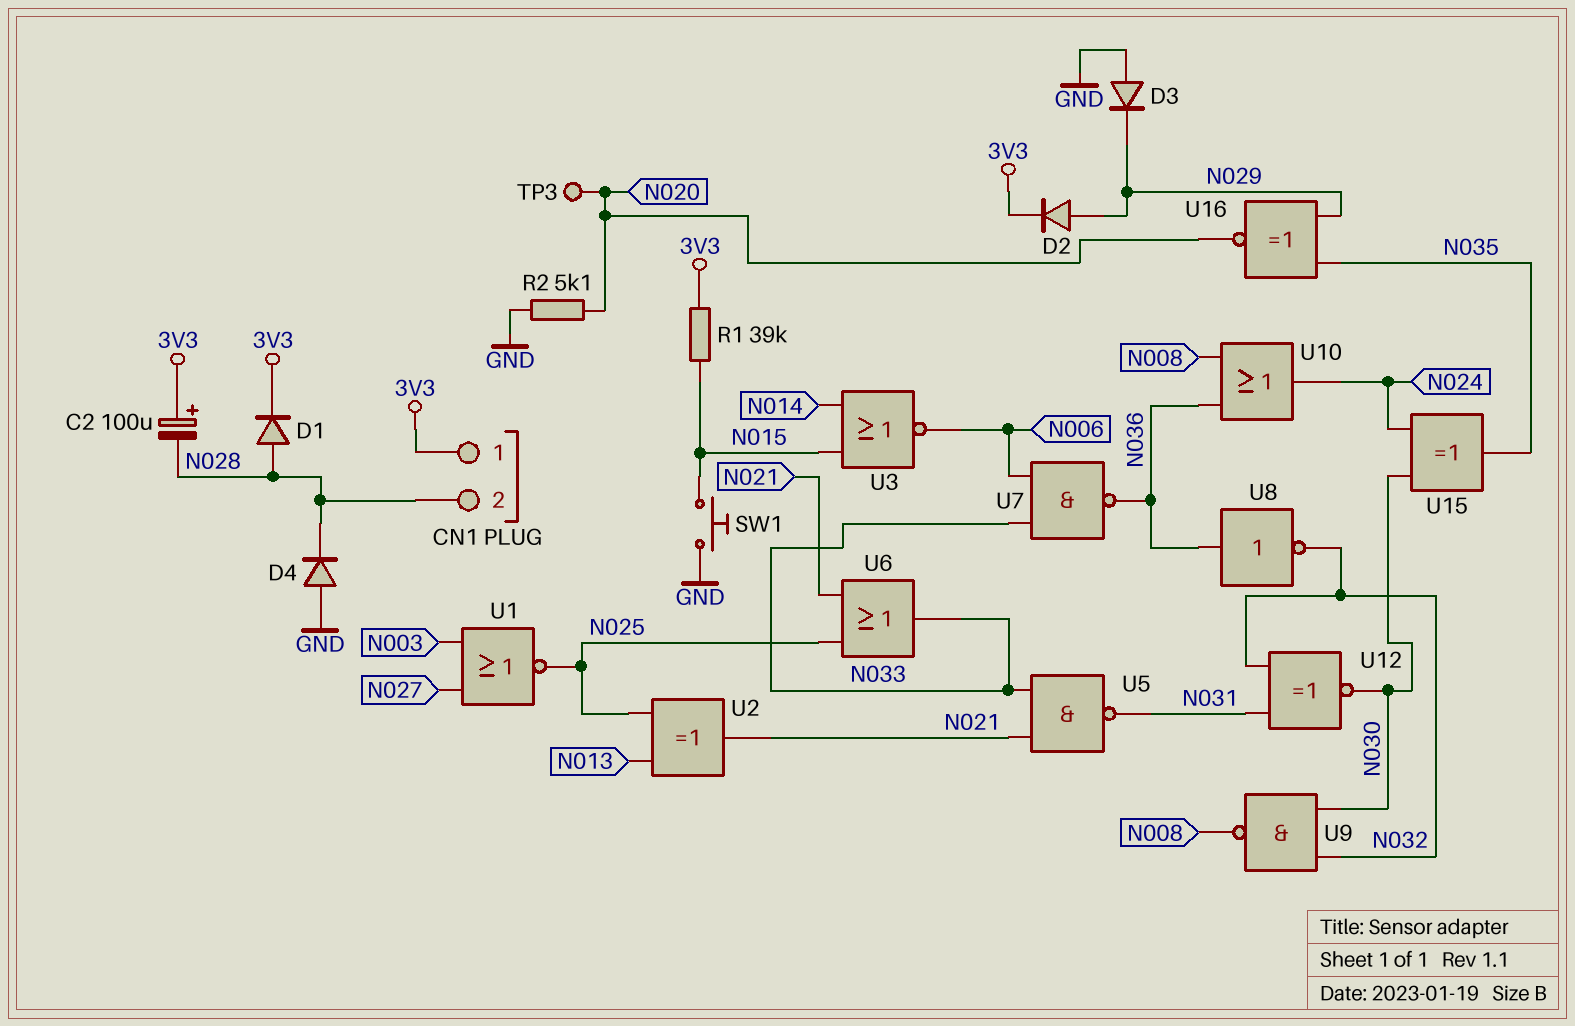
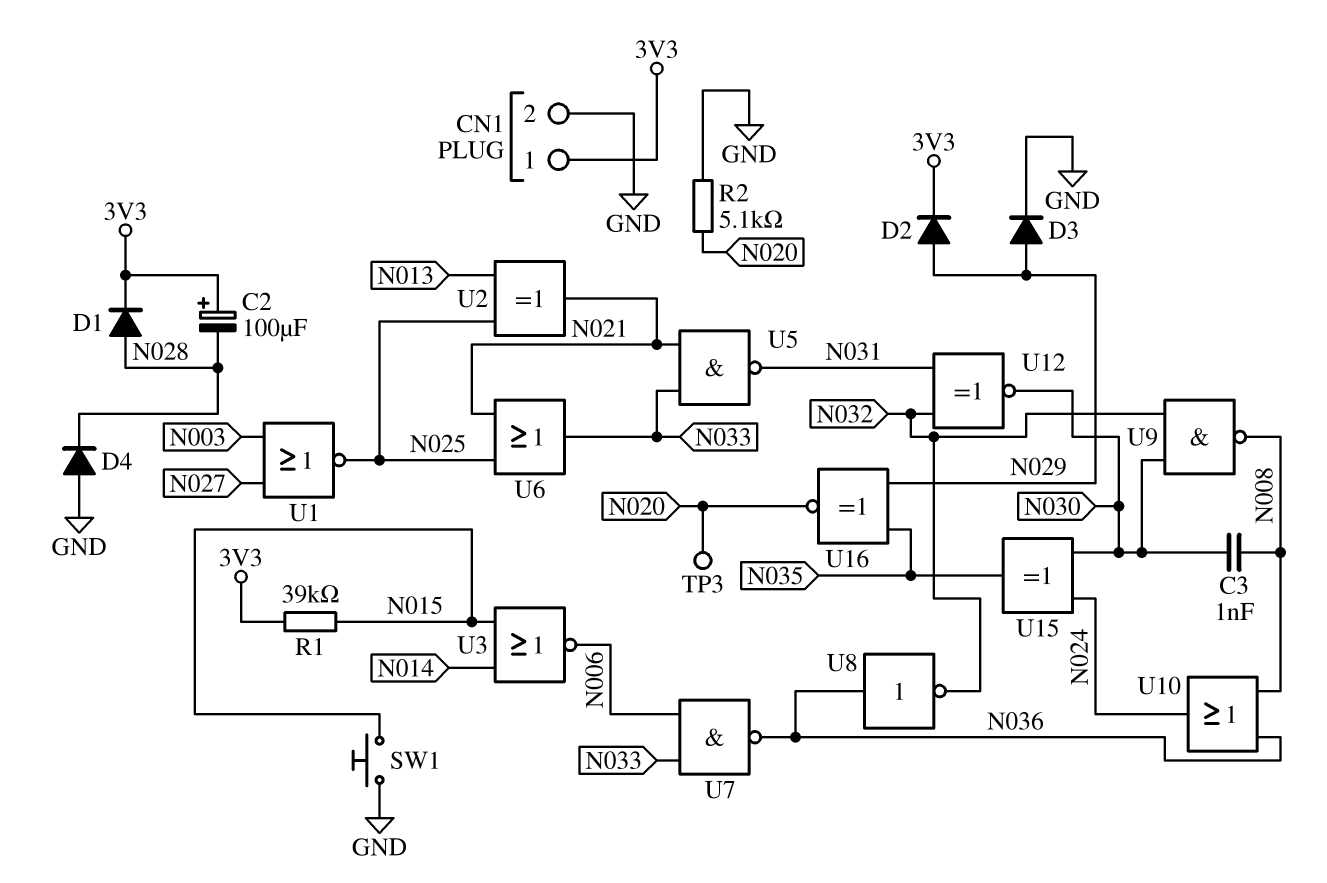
C3: none -> 1nF (N008, N030)
CN1 pin 2: N028 -> GND
D3: diode (A GND, K N029) -> diode (A N029, K GND)

